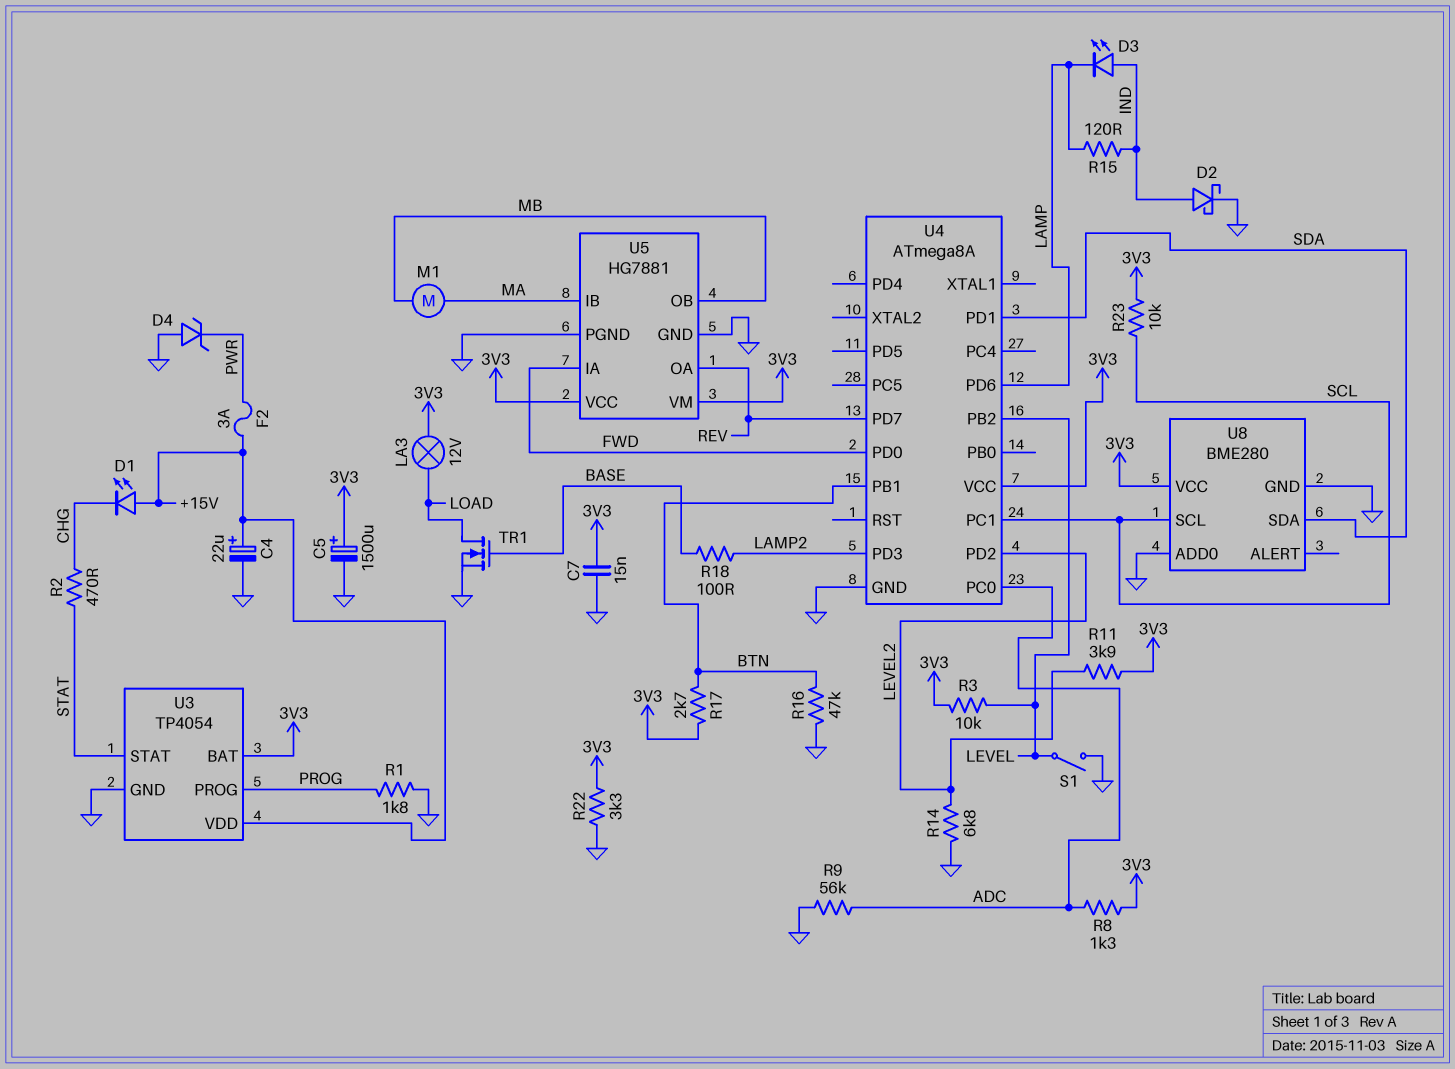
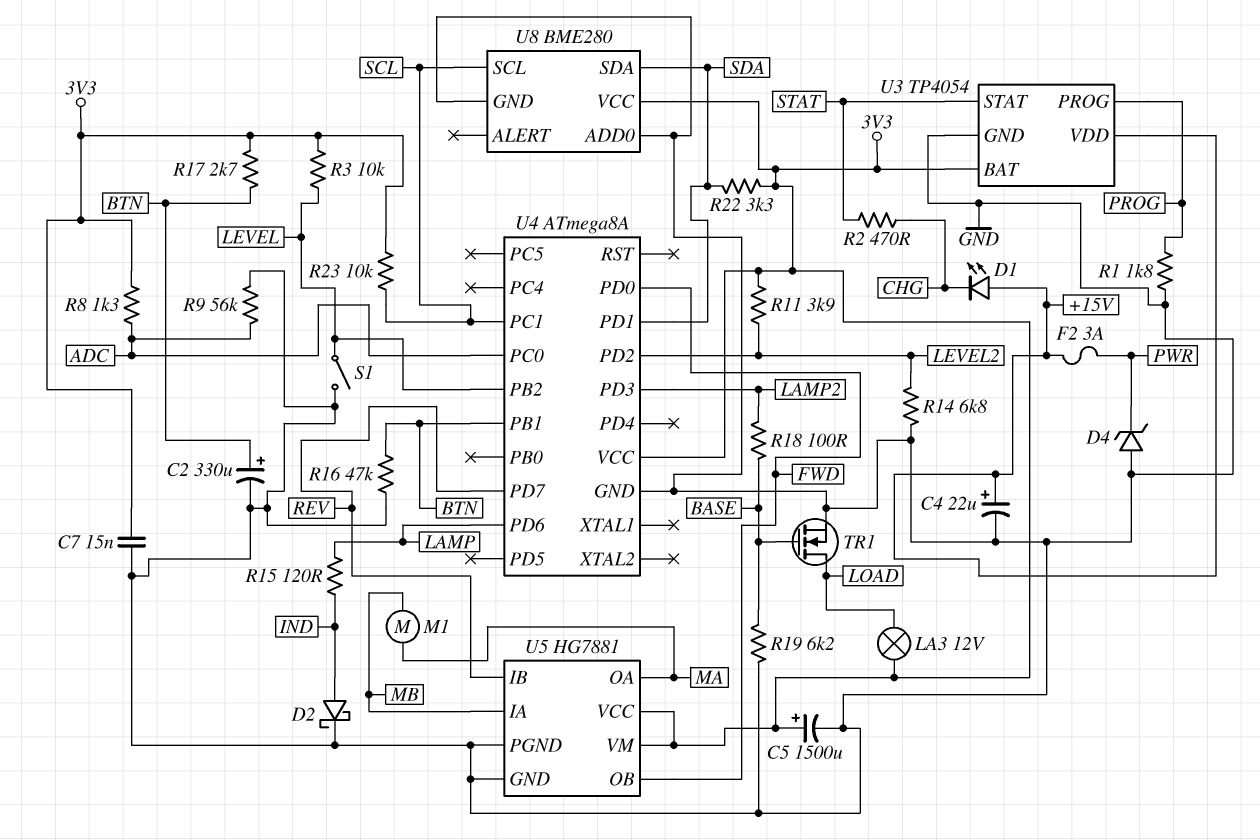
C2: none -> 330uF (plus BTN, minus GND)
D3: LED (A IND, K LAMP) -> none
R19: none -> 6.2k (BASE, GND)
R22: 3.3k (3V3, GND) -> 3.3k (3V3, SDA)
U5 pin IA: FWD -> MB
U5 pin IB: MA -> REV
U5 pin OA: REV -> MA
U5 pin OB: MB -> FWD

